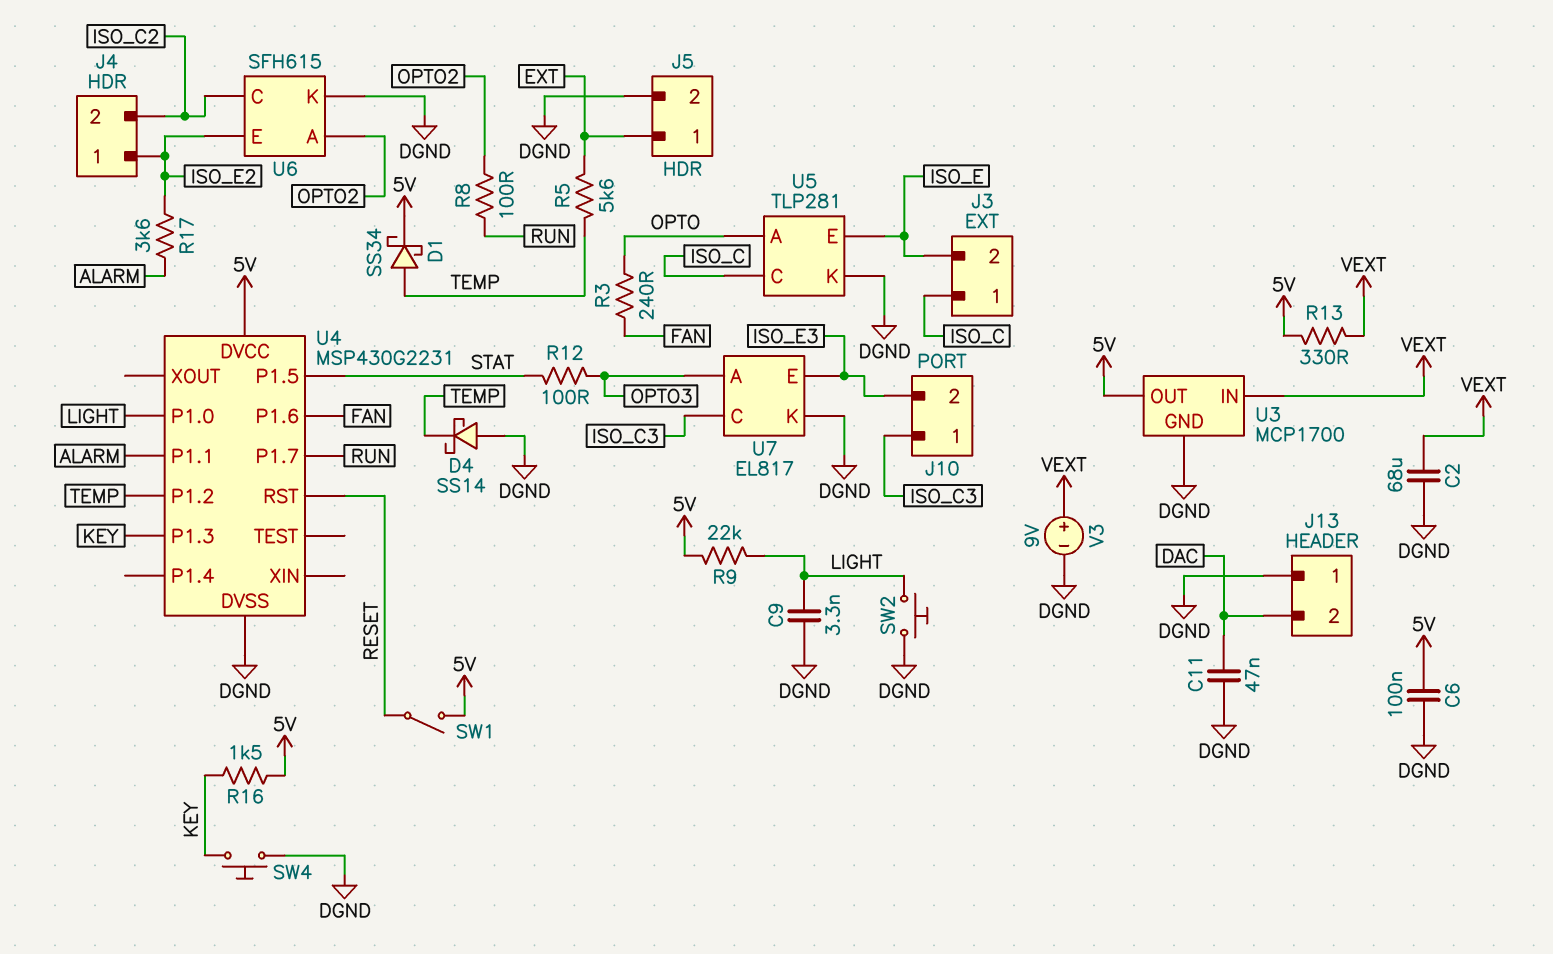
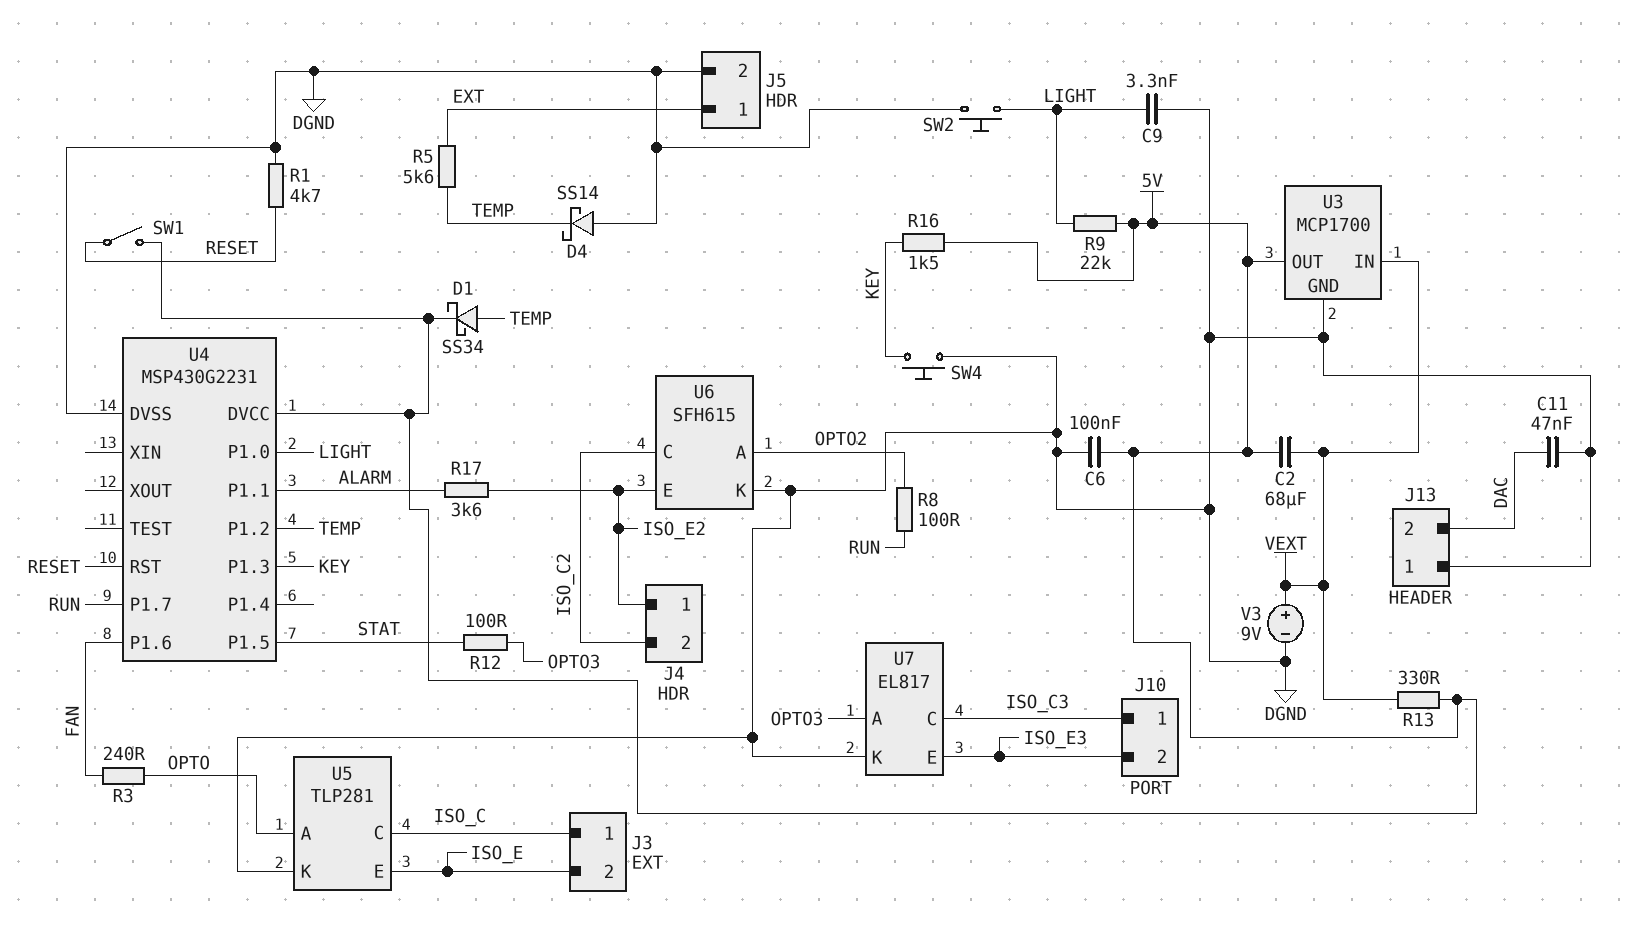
C2: 68uF (DGND, VEXT) -> 68uF (5V, VEXT)
R1: none -> 4.7k (DGND, RESET)

